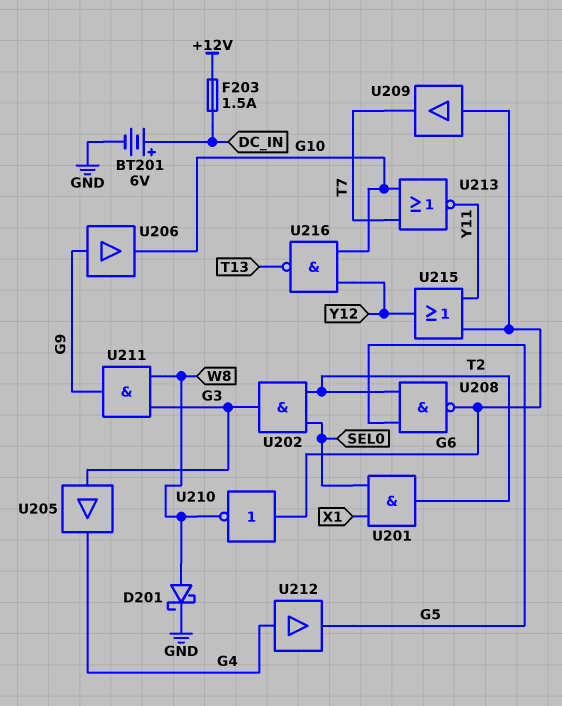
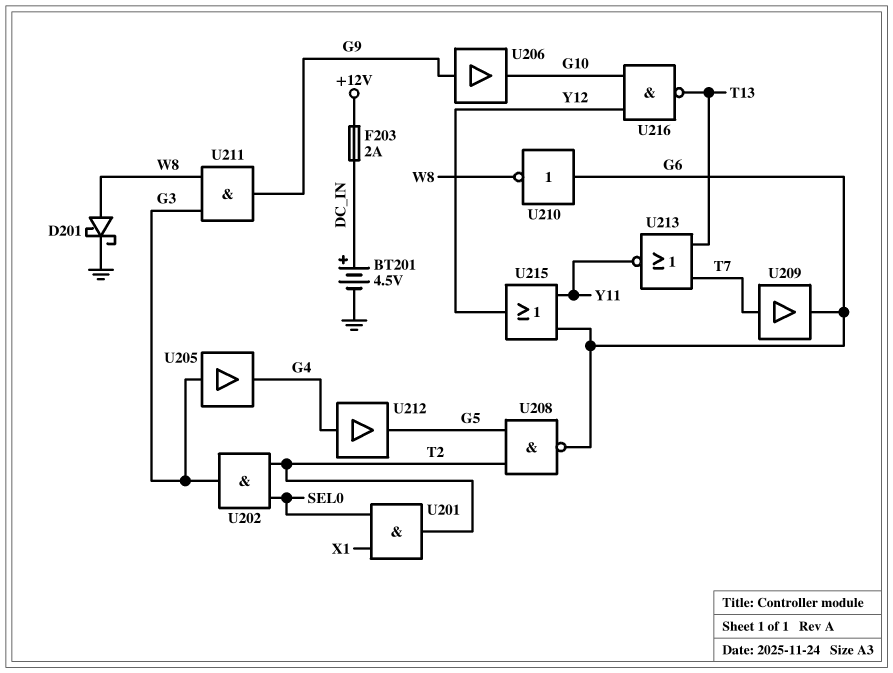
BT201: 6V (plus DC_IN, minus GND) -> 4.5V (plus DC_IN, minus GND)
F203: 1.5A (+12V, DC_IN) -> 2A (+12V, DC_IN)
U209: buffer (in G6, out T7) -> buffer (in T7, out G6)
U213: NOR (in G10, in T7, out Y11) -> NOR (in T7, in T13, out Y11)

